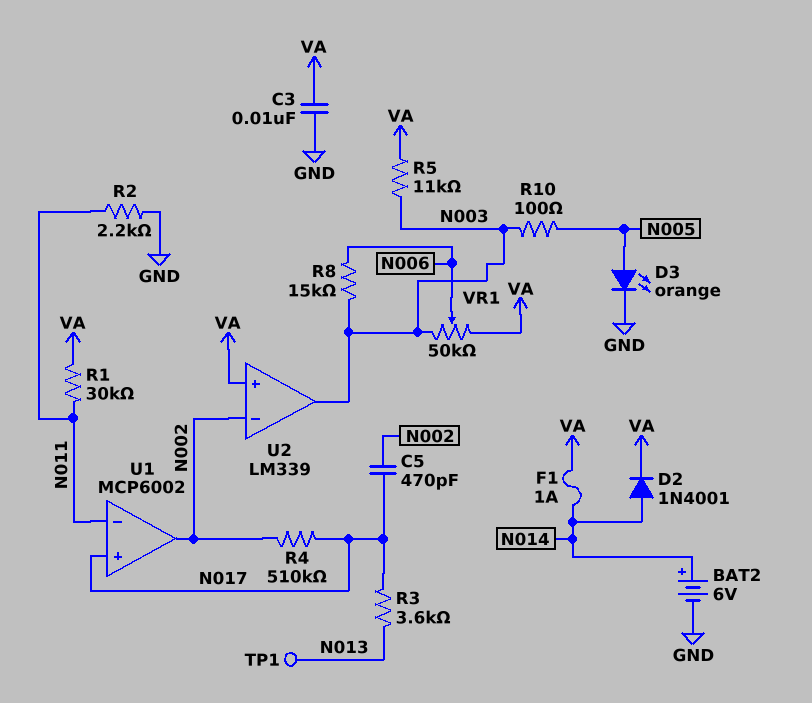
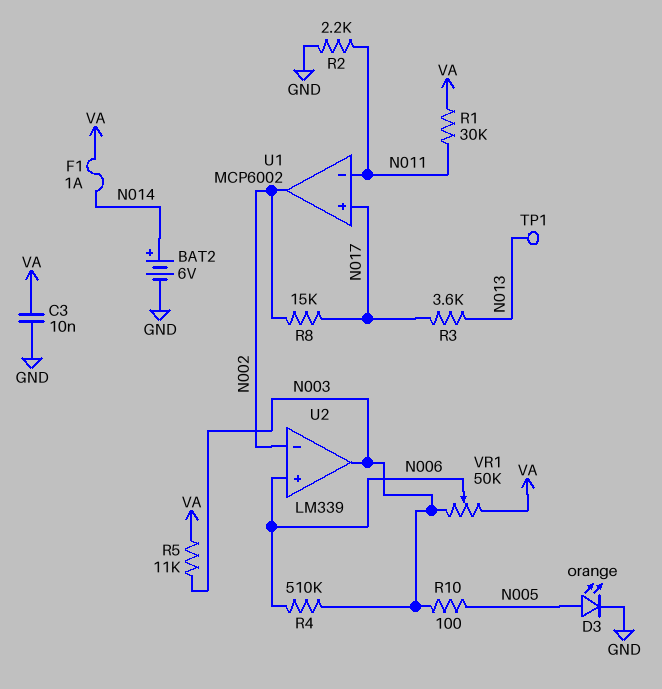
C5: 470pF (N002, N017) -> none
D2: diode 1N4001 (A N014, K VA) -> none
R4: 510k (N002, N017) -> 510k (N003, N006)
R8: 15k (N003, N006) -> 15k (N002, N017)
U2 pin in+: VA -> N006

